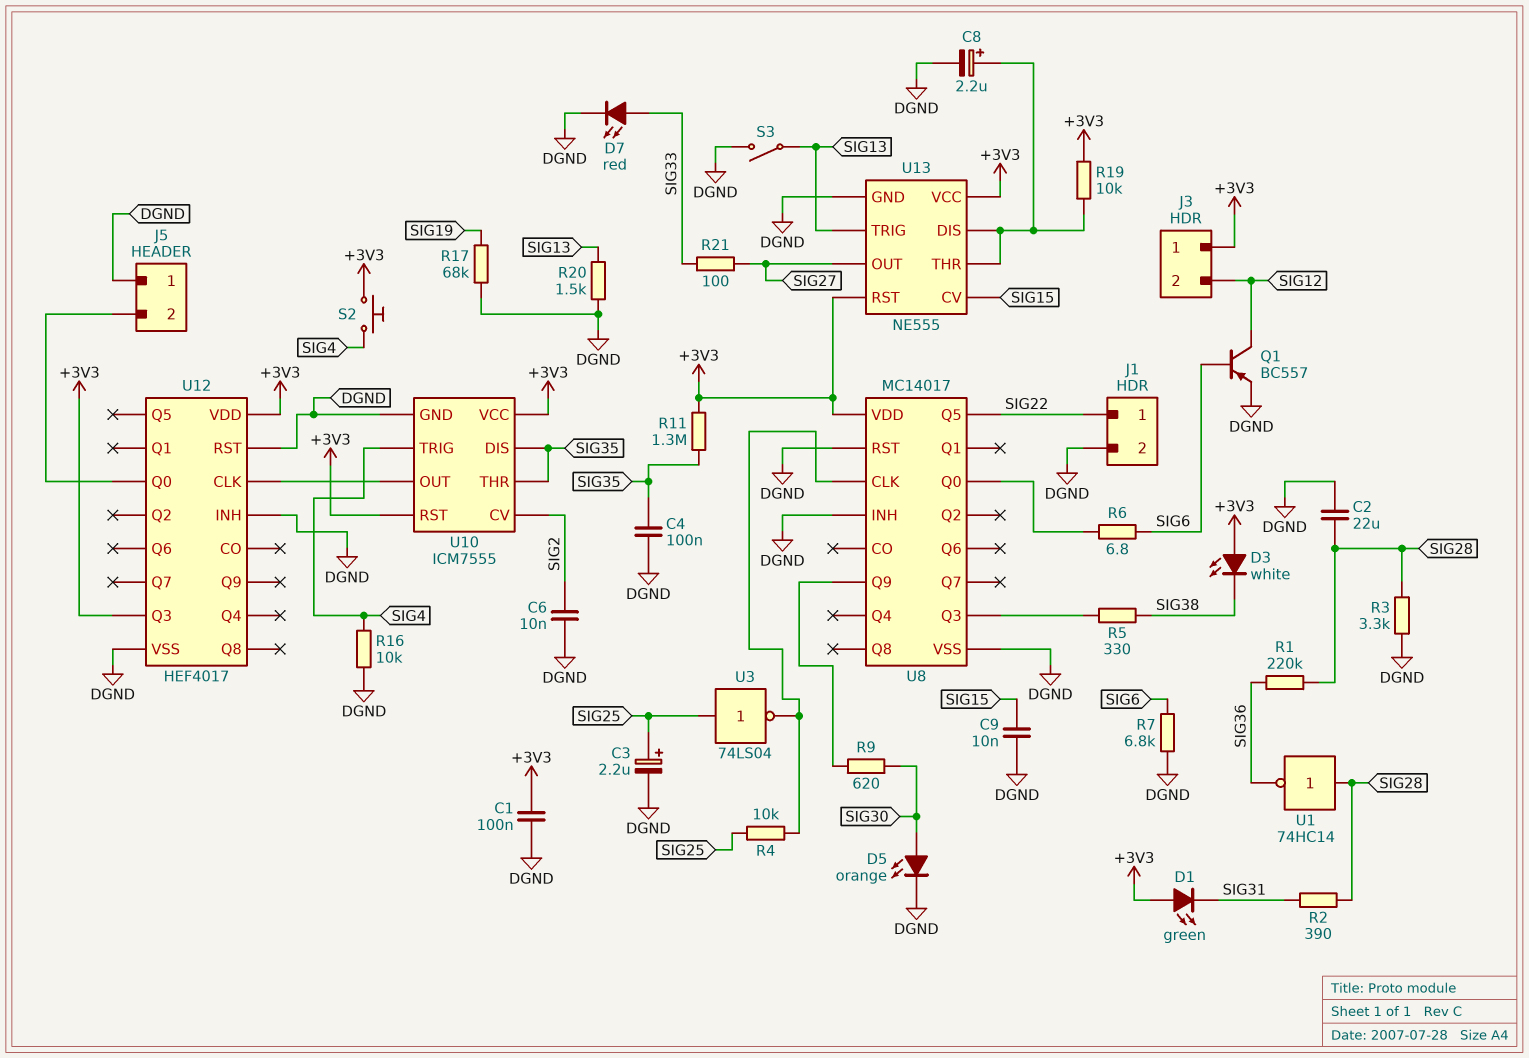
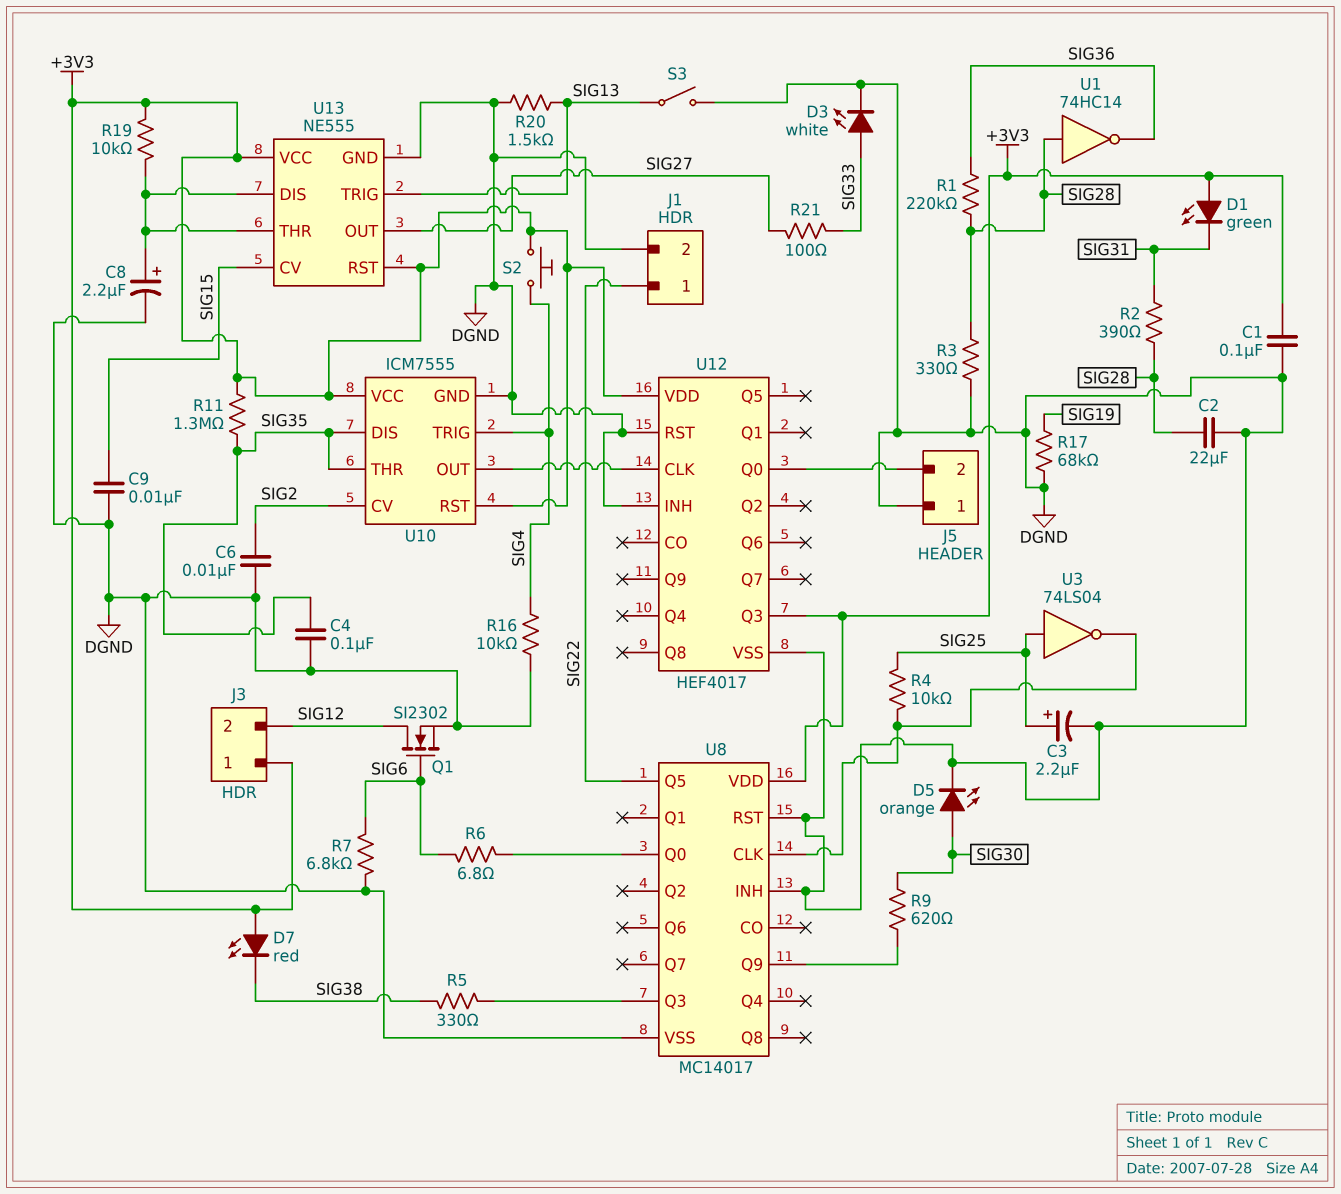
D3: LED white (A +3V3, K SIG38) -> LED white (A SIG33, K DGND)
D7: LED red (A SIG33, K DGND) -> LED red (A +3V3, K SIG38)
Q1: PNP BC557 (B SIG6, C SIG12, E DGND) -> NMOS SI2302 (G SIG6, D SIG12, S DGND)
R3: 3.3k (DGND, SIG28) -> 330 (DGND, SIG28)

